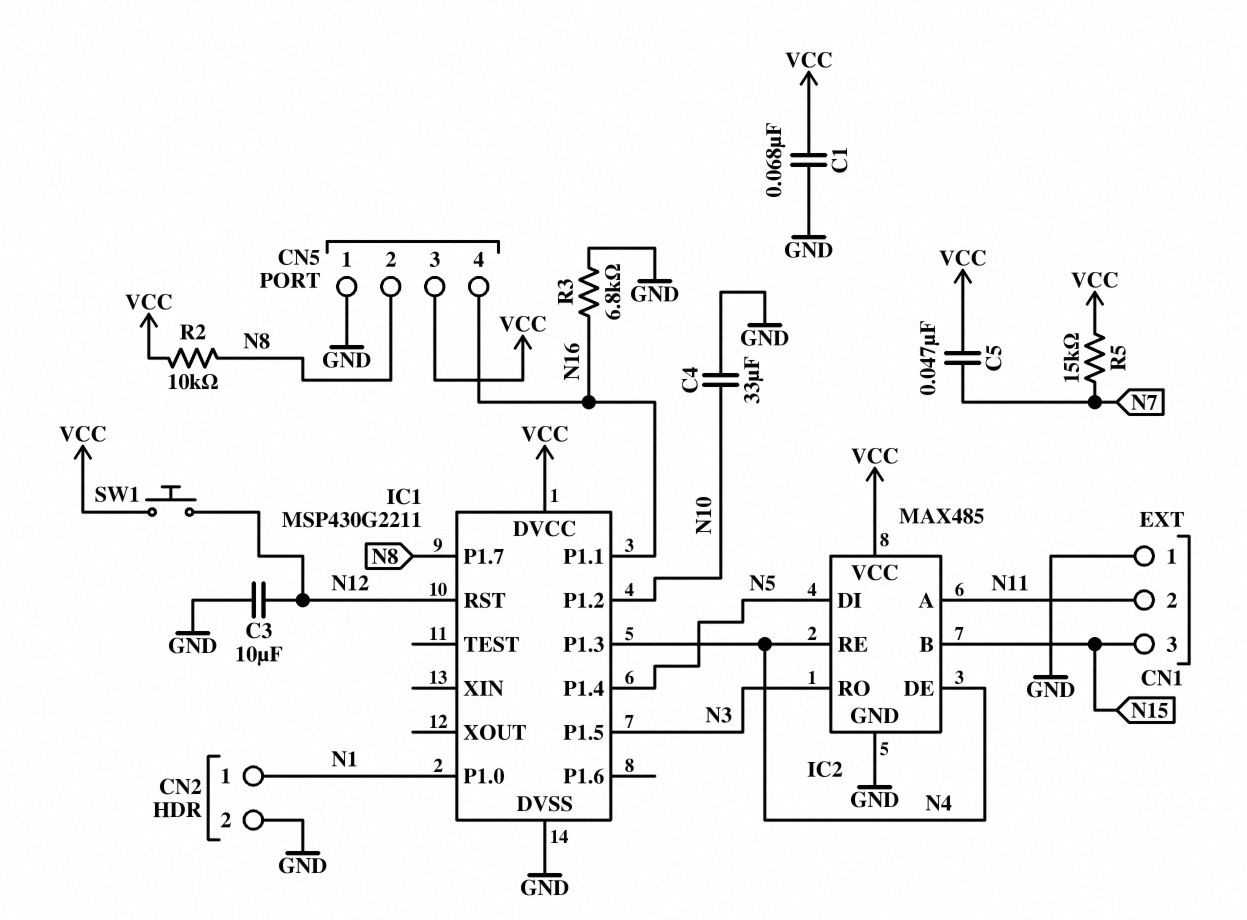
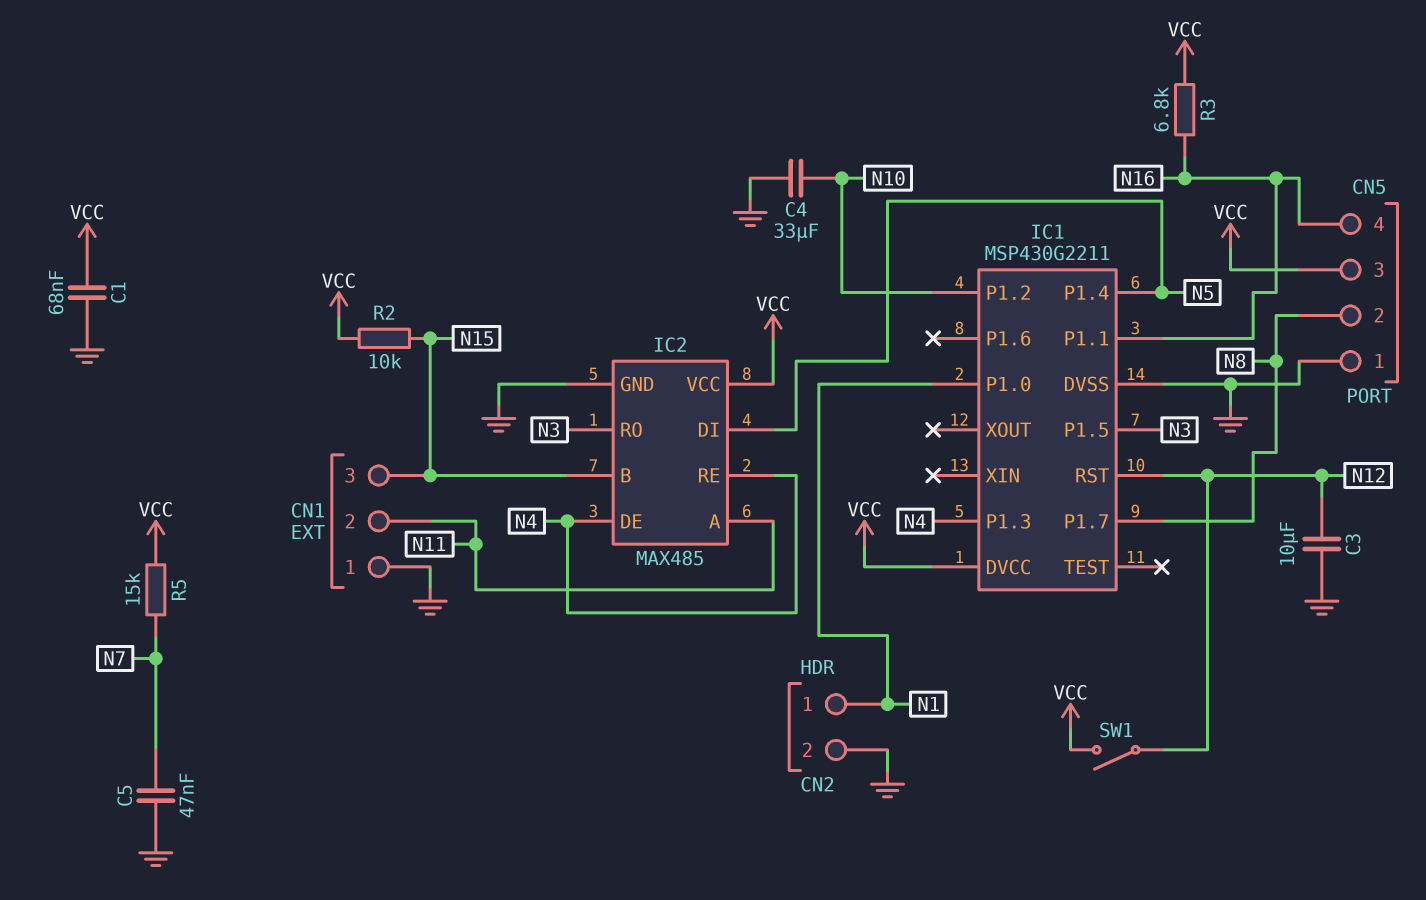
C5: 47nF (N7, VCC) -> 47nF (GND, N7)
R2: 10k (N8, VCC) -> 10k (N15, VCC)
R3: 6.8k (GND, N16) -> 6.8k (N16, VCC)
SW1: button (N12, VCC) -> switch (N12, VCC)

